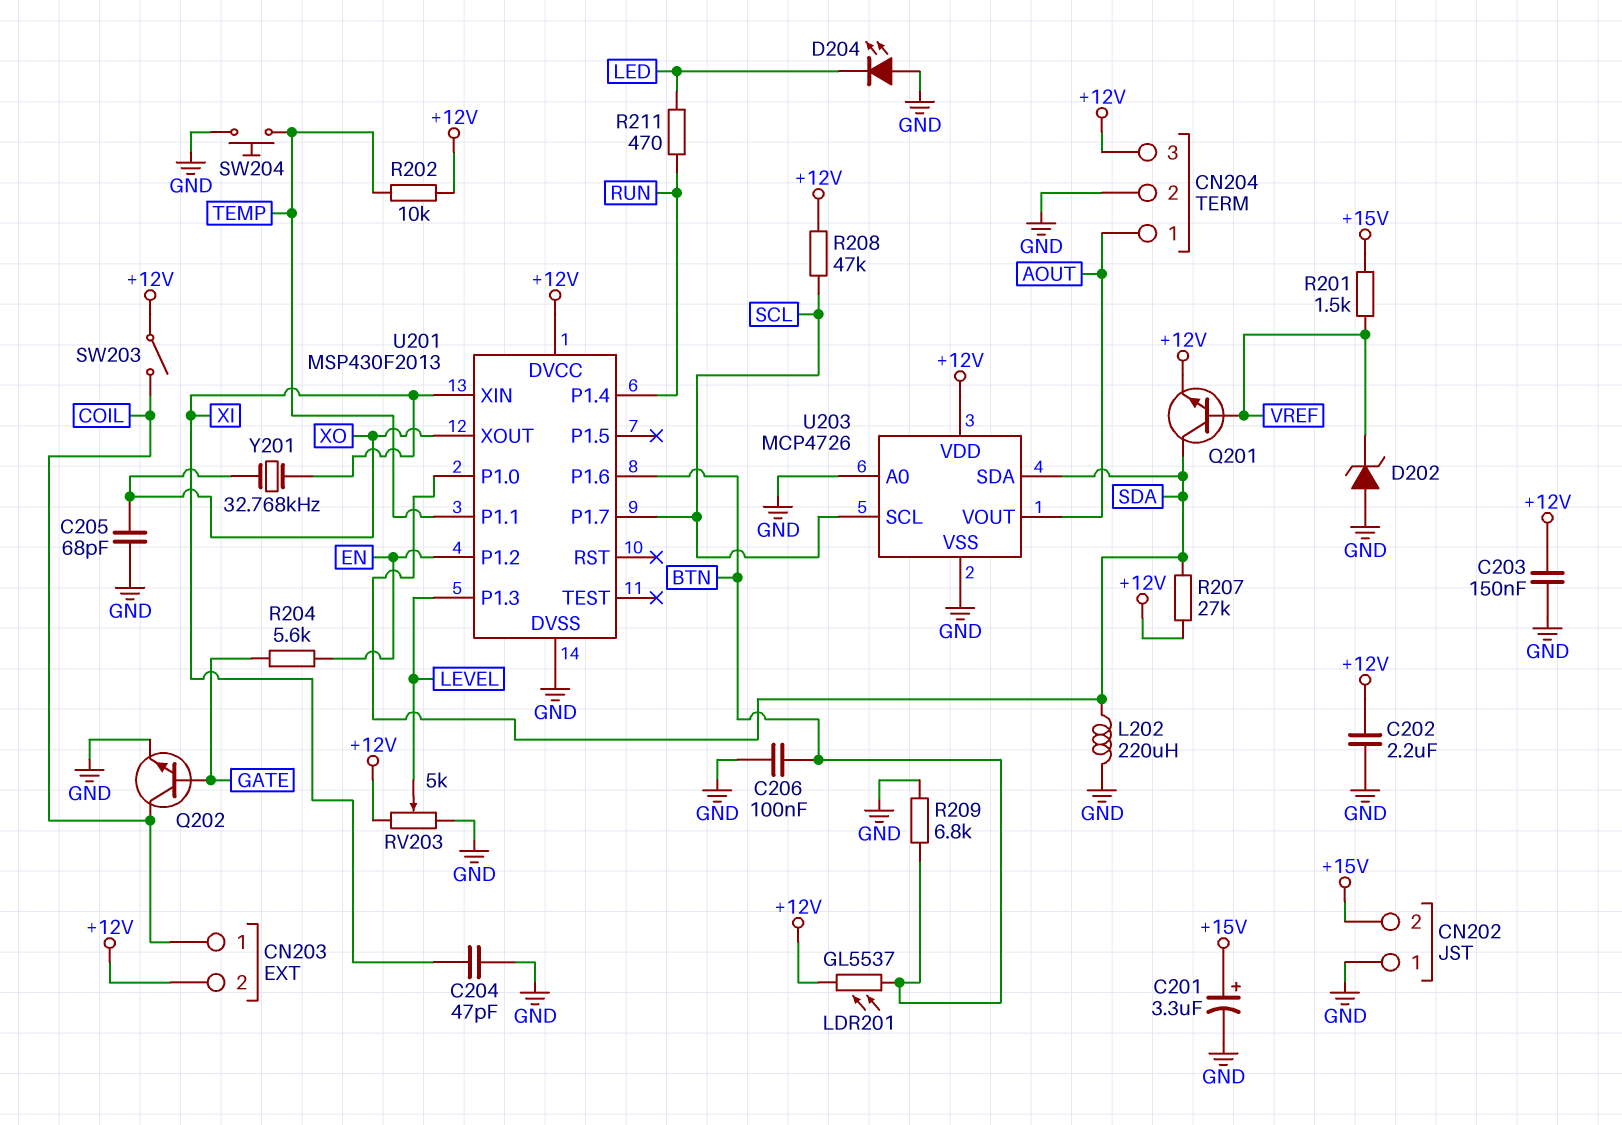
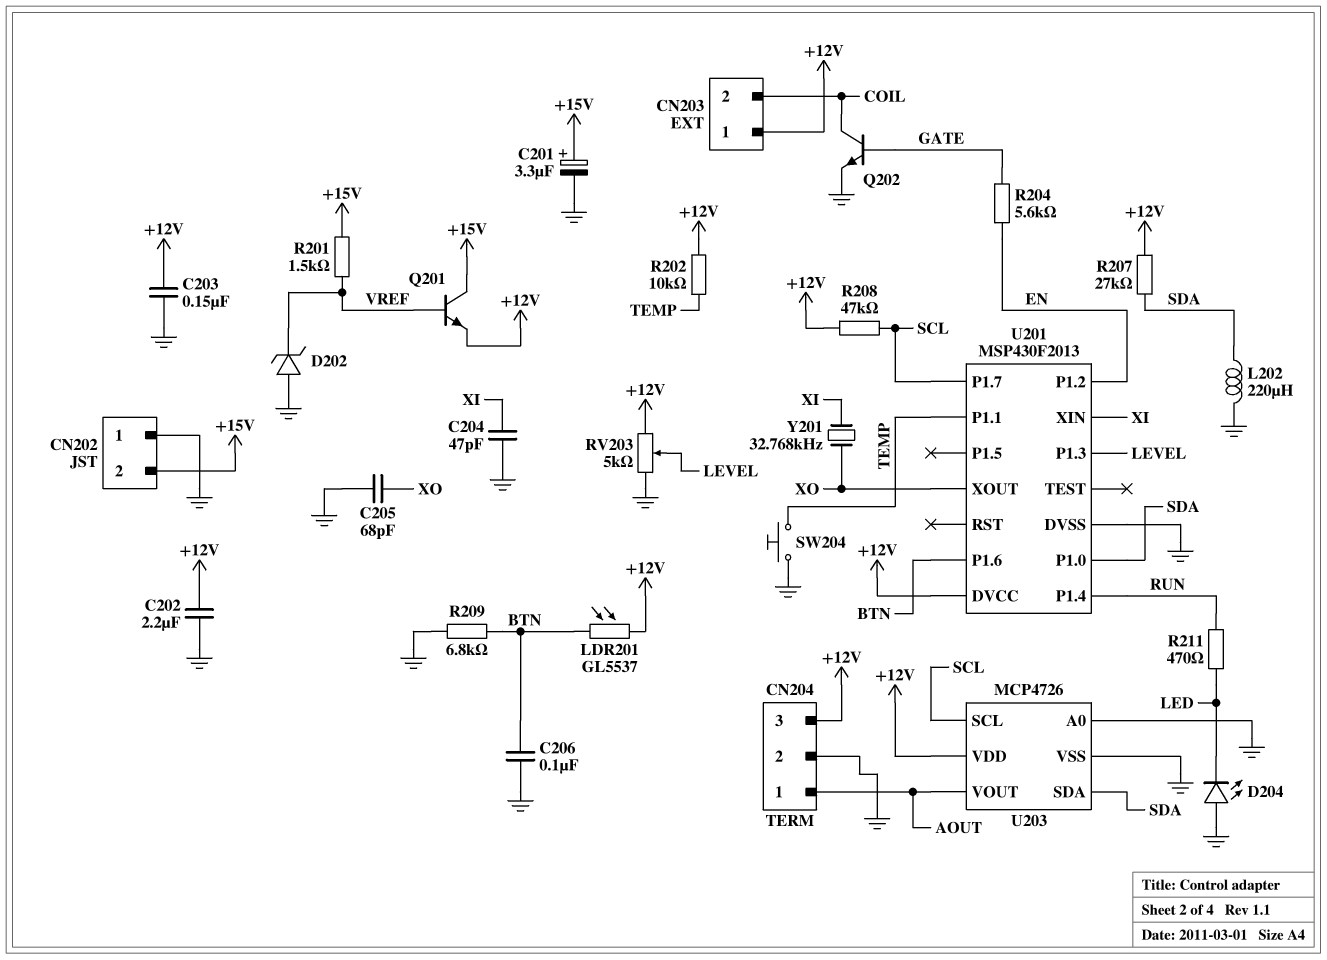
CN203 pin 1: COIL -> +12V
CN203 pin 2: +12V -> COIL
Q201: NPN (B VREF, C SDA, E +12V) -> NPN (B VREF, C +15V, E +12V)
SW203: switch (+12V, COIL) -> none

